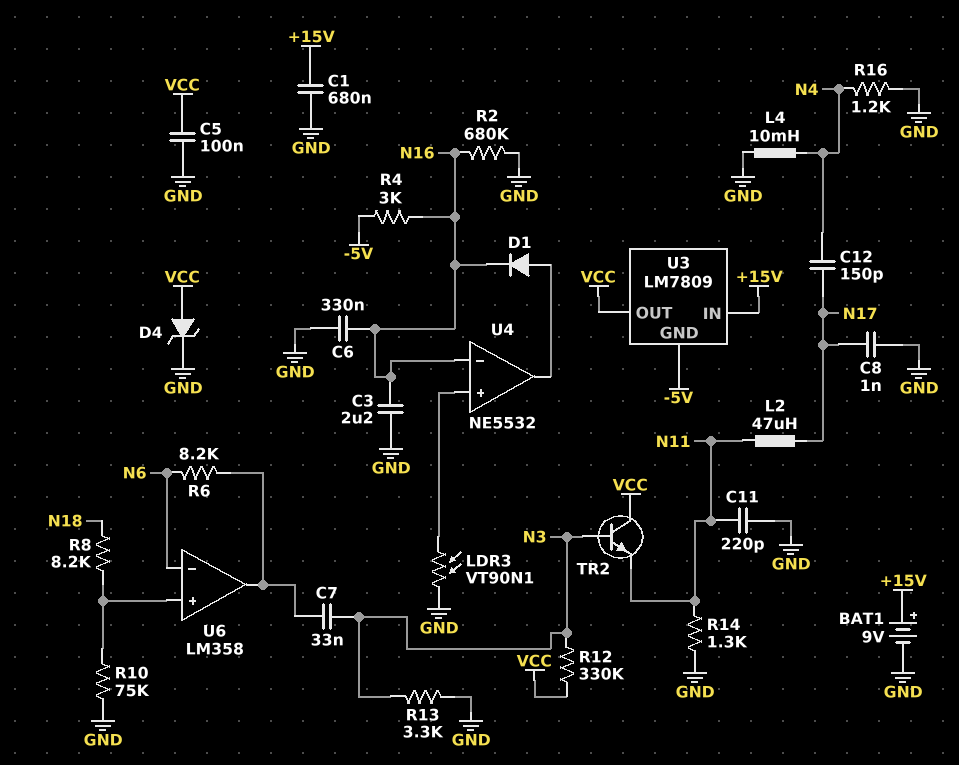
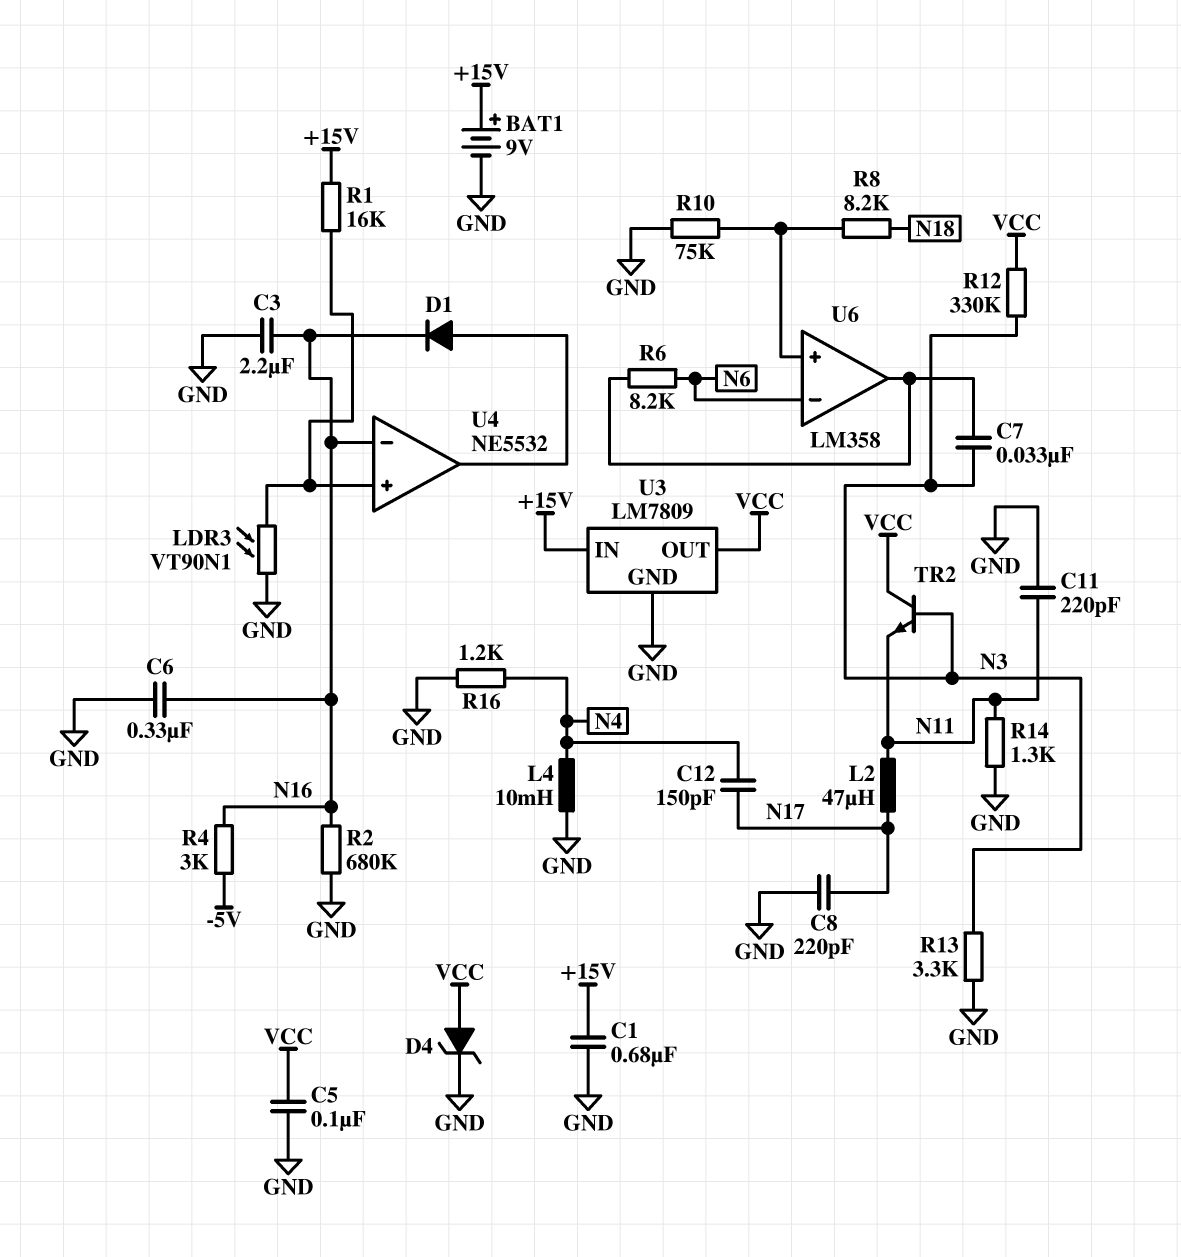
C8: 1nF (GND, N17) -> 220pF (GND, N17)
R1: none -> 16k (+15V, U4/in+)
U3 pin GND: -5V -> GND

